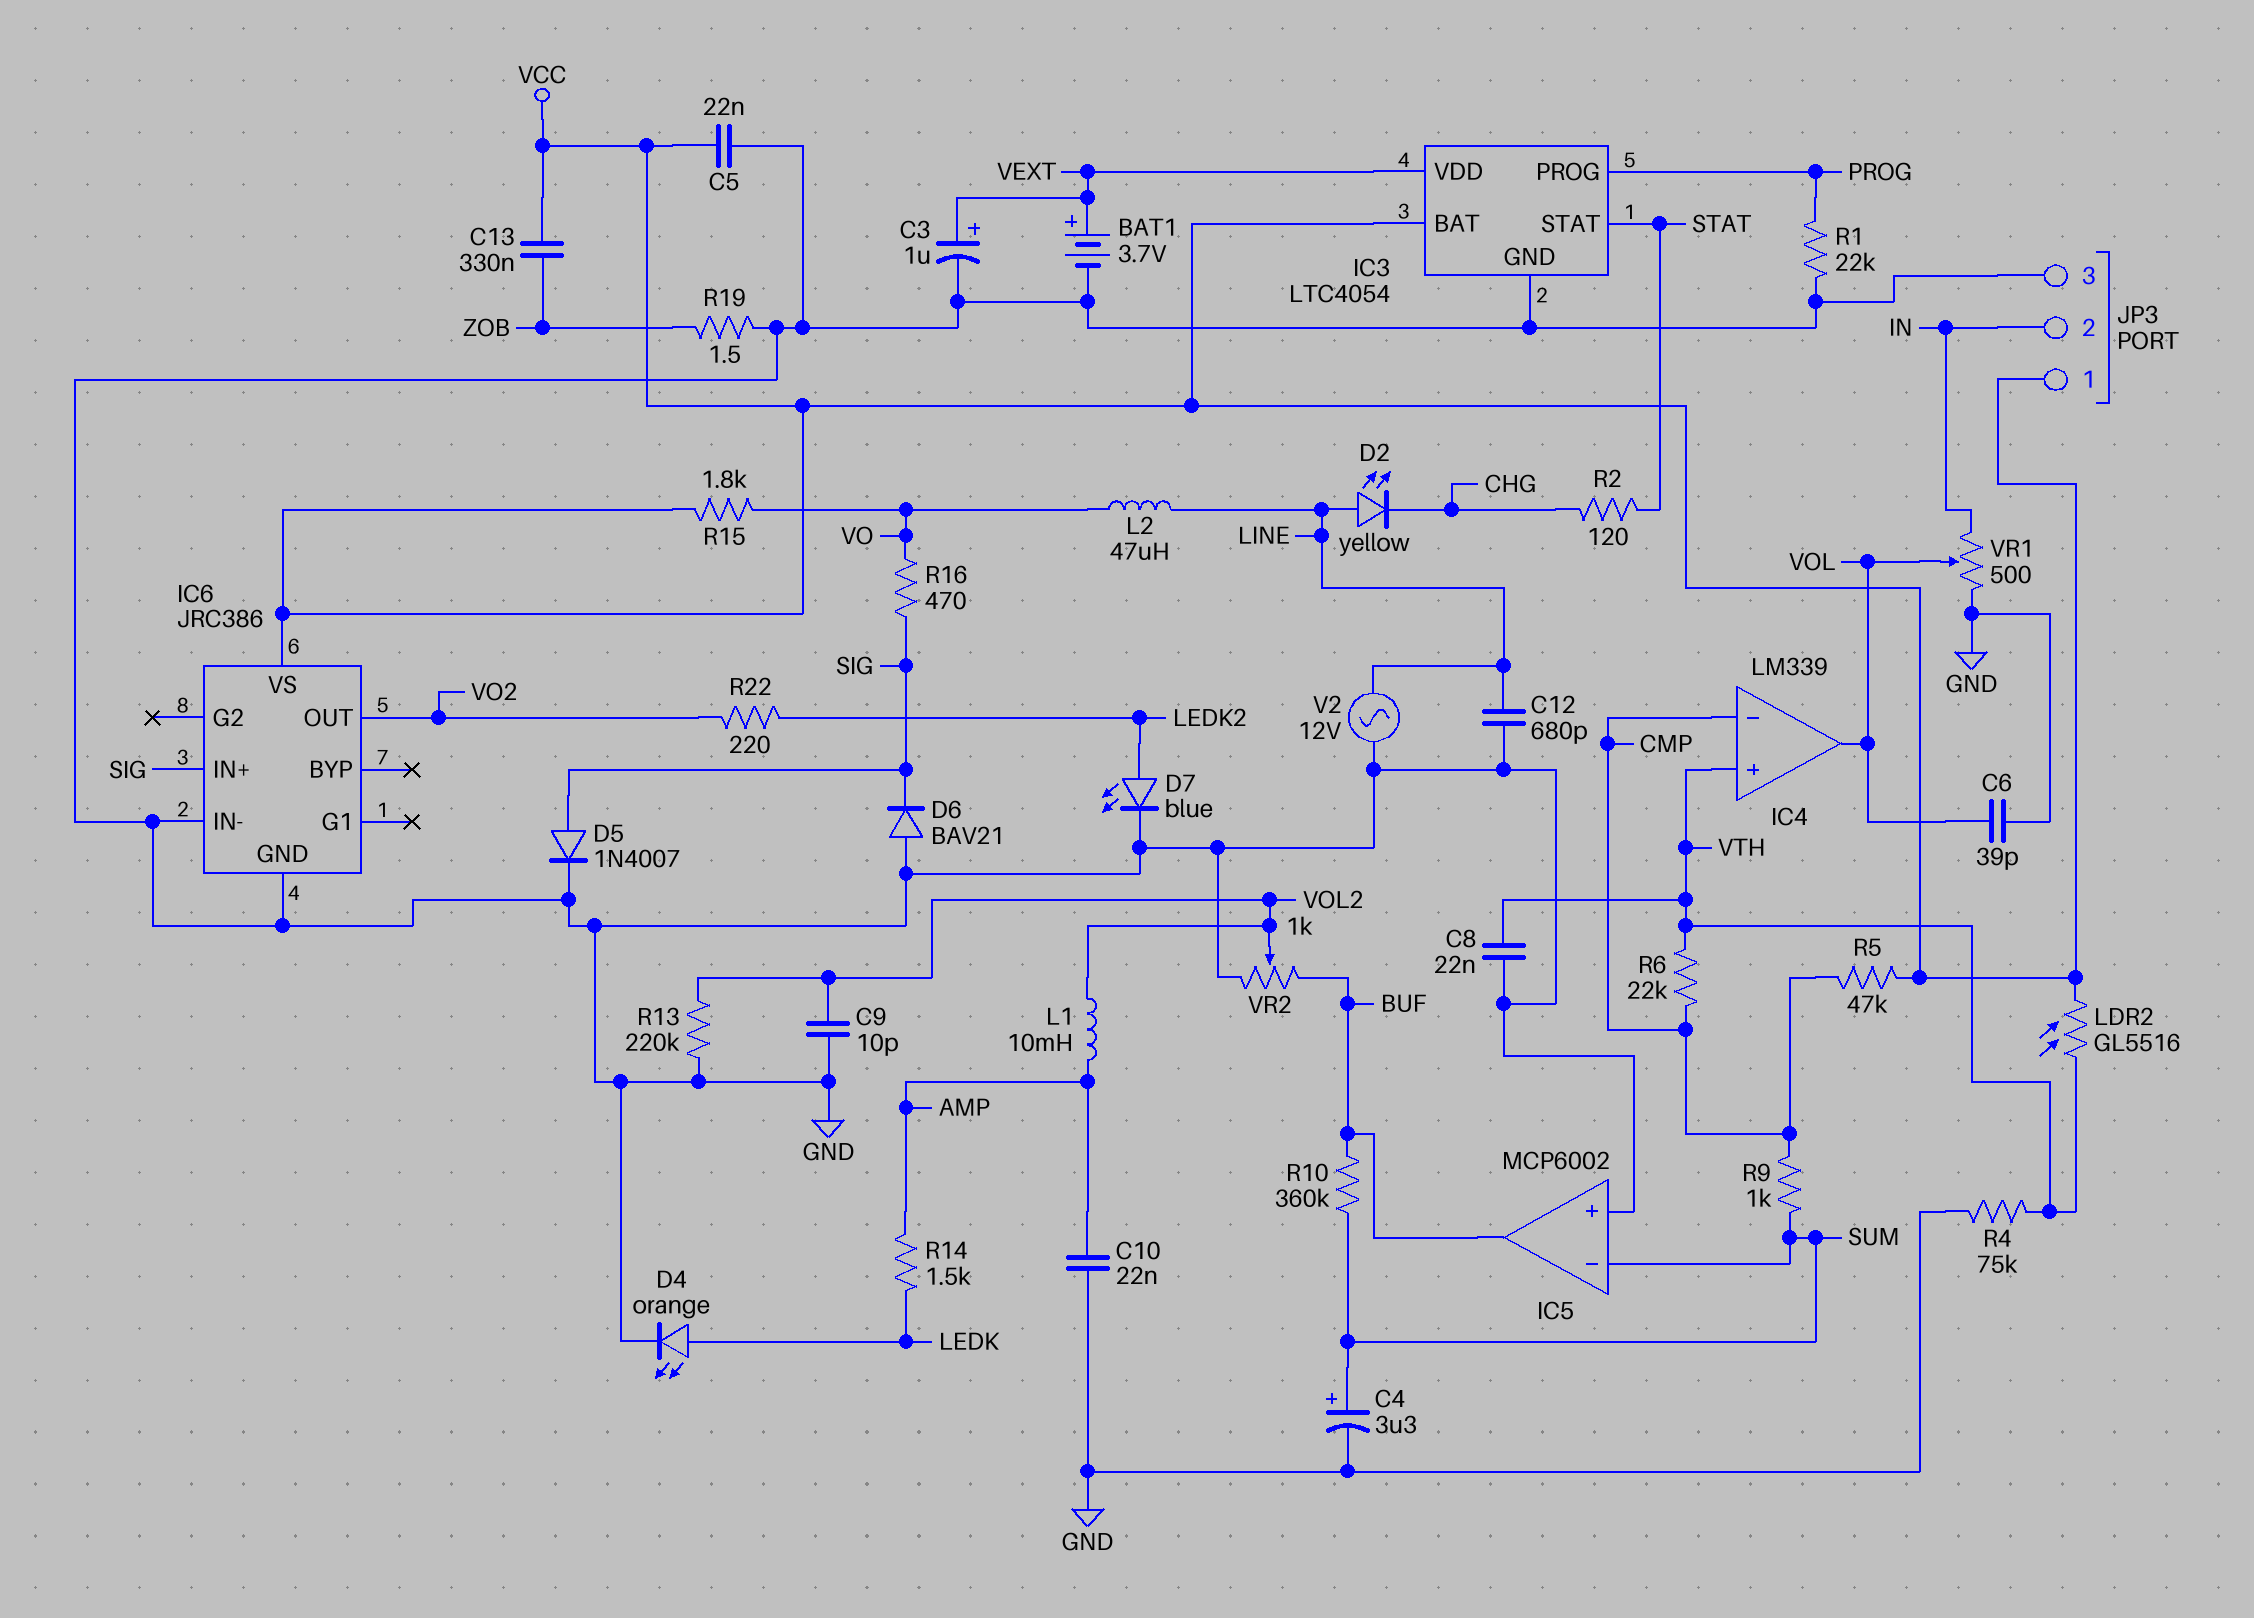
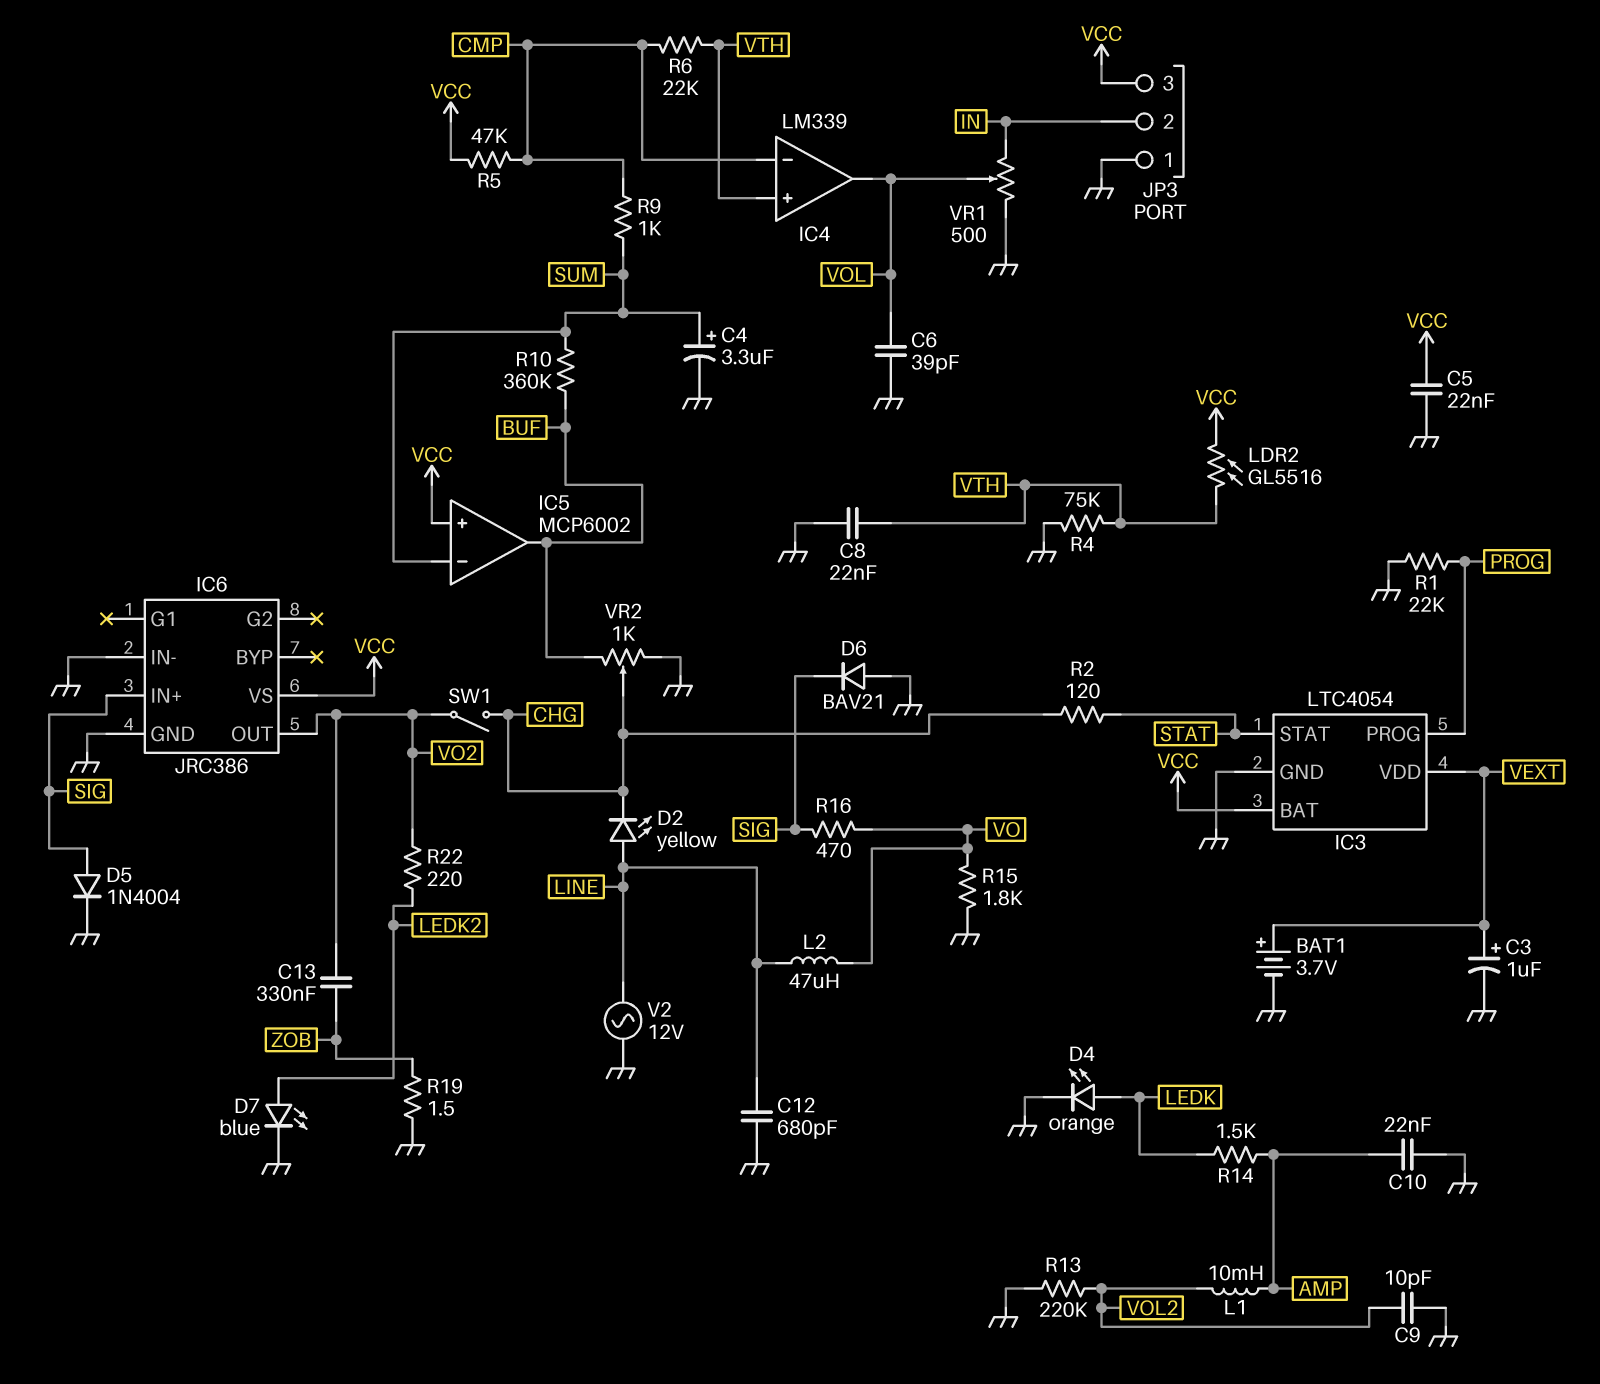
C13: 330nF (VCC, ZOB) -> 330nF (VO2, ZOB)
D5: diode 1N4007 (A SIG, K GND) -> diode 1N4004 (A SIG, K GND)
IC5 pin in+: GND -> VCC
JP3 pin 1: VCC -> GND
JP3 pin 3: GND -> VCC
R15: 1.8k (VCC, VO) -> 1.8k (GND, VO)
SW1: none -> switch (CHG, VO2)
VR2: 1k (BUF, GND, wiper VOL2) -> 1k (BUF, GND, wiper CHG)

